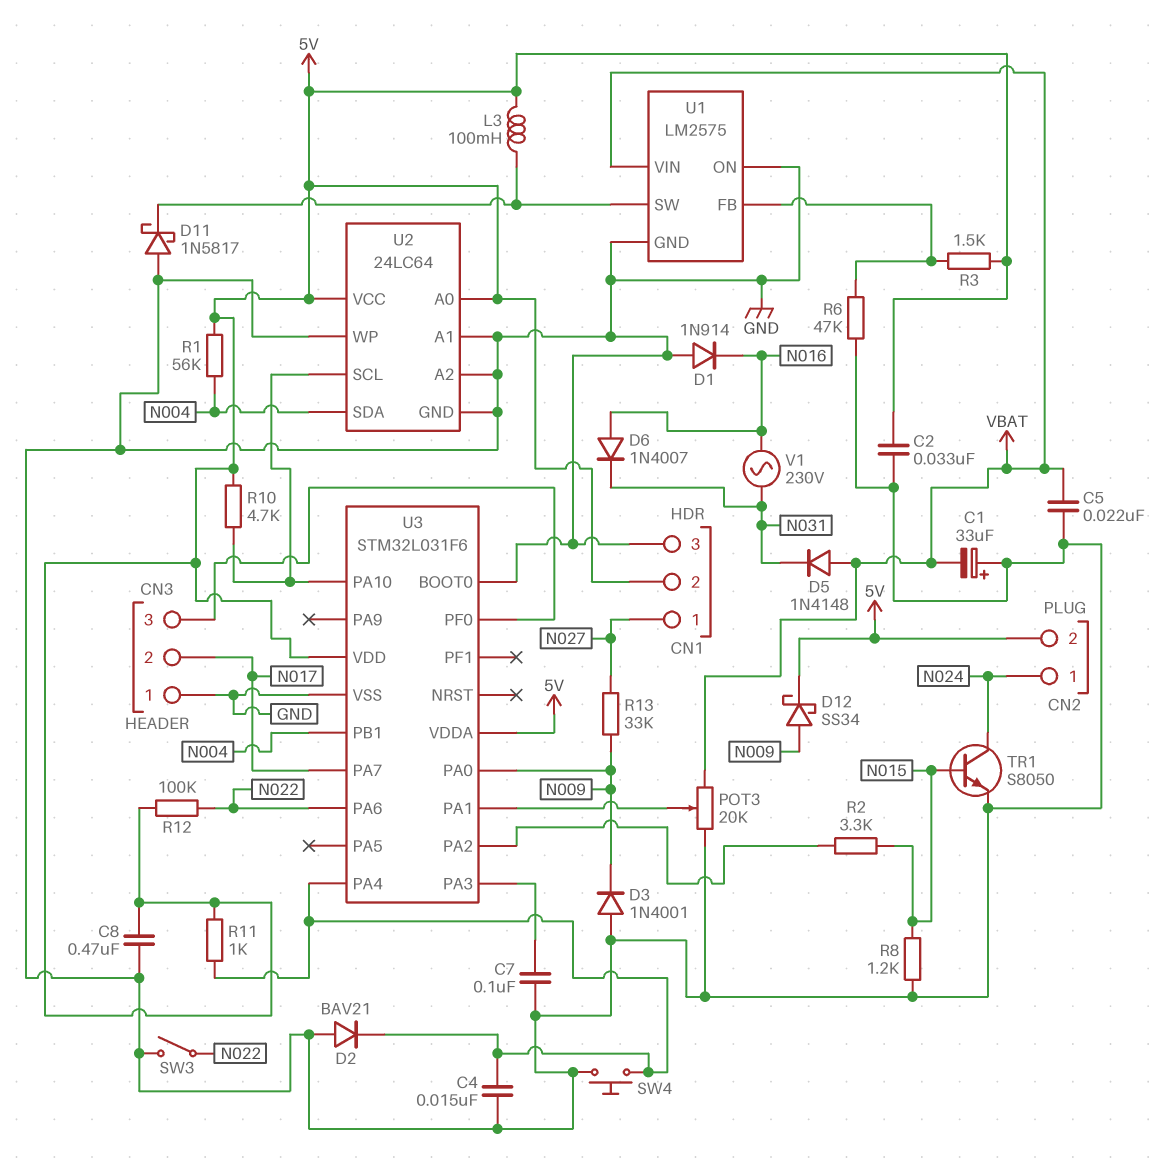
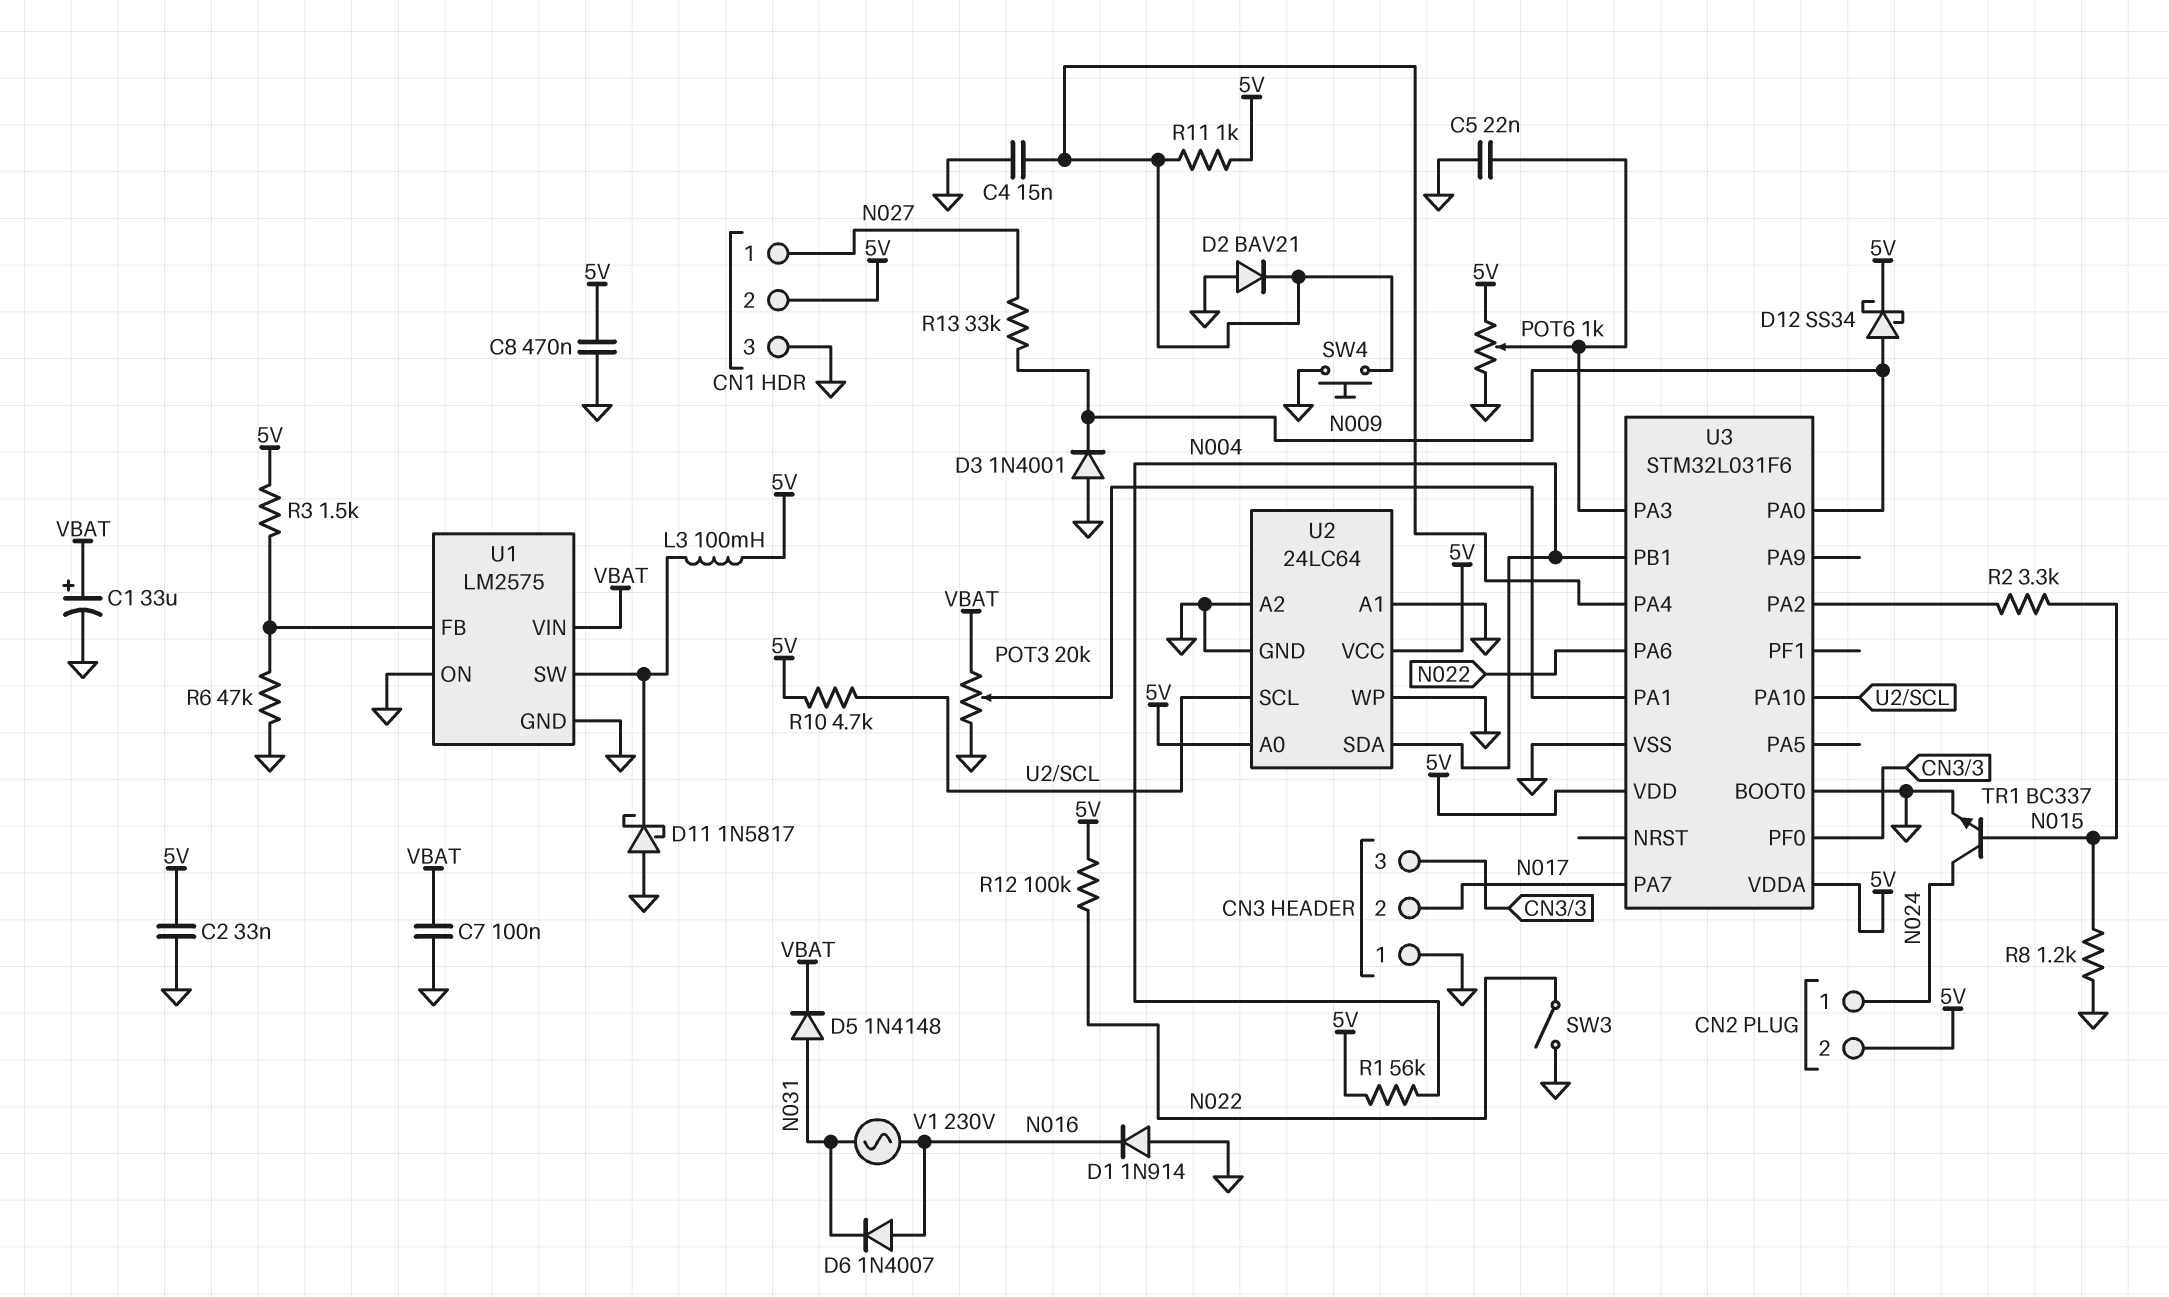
C1: 33uF (plus GND, minus VBAT) -> 33uF (plus VBAT, minus GND)
C5: 22nF (GND, VBAT) -> 22nF (GND, U3/PA3)
C7: 100nF (GND, U3/PA3) -> 100nF (GND, VBAT)
D5: diode 1N4148 (A VBAT, K N031) -> diode 1N4148 (A N031, K VBAT)
POT6: none -> 1k (5V, GND, wiper U3/PA3)
TR1: NPN S8050 (B N015, C N024, E GND) -> NPN BC337 (B N015, C N024, E GND)

